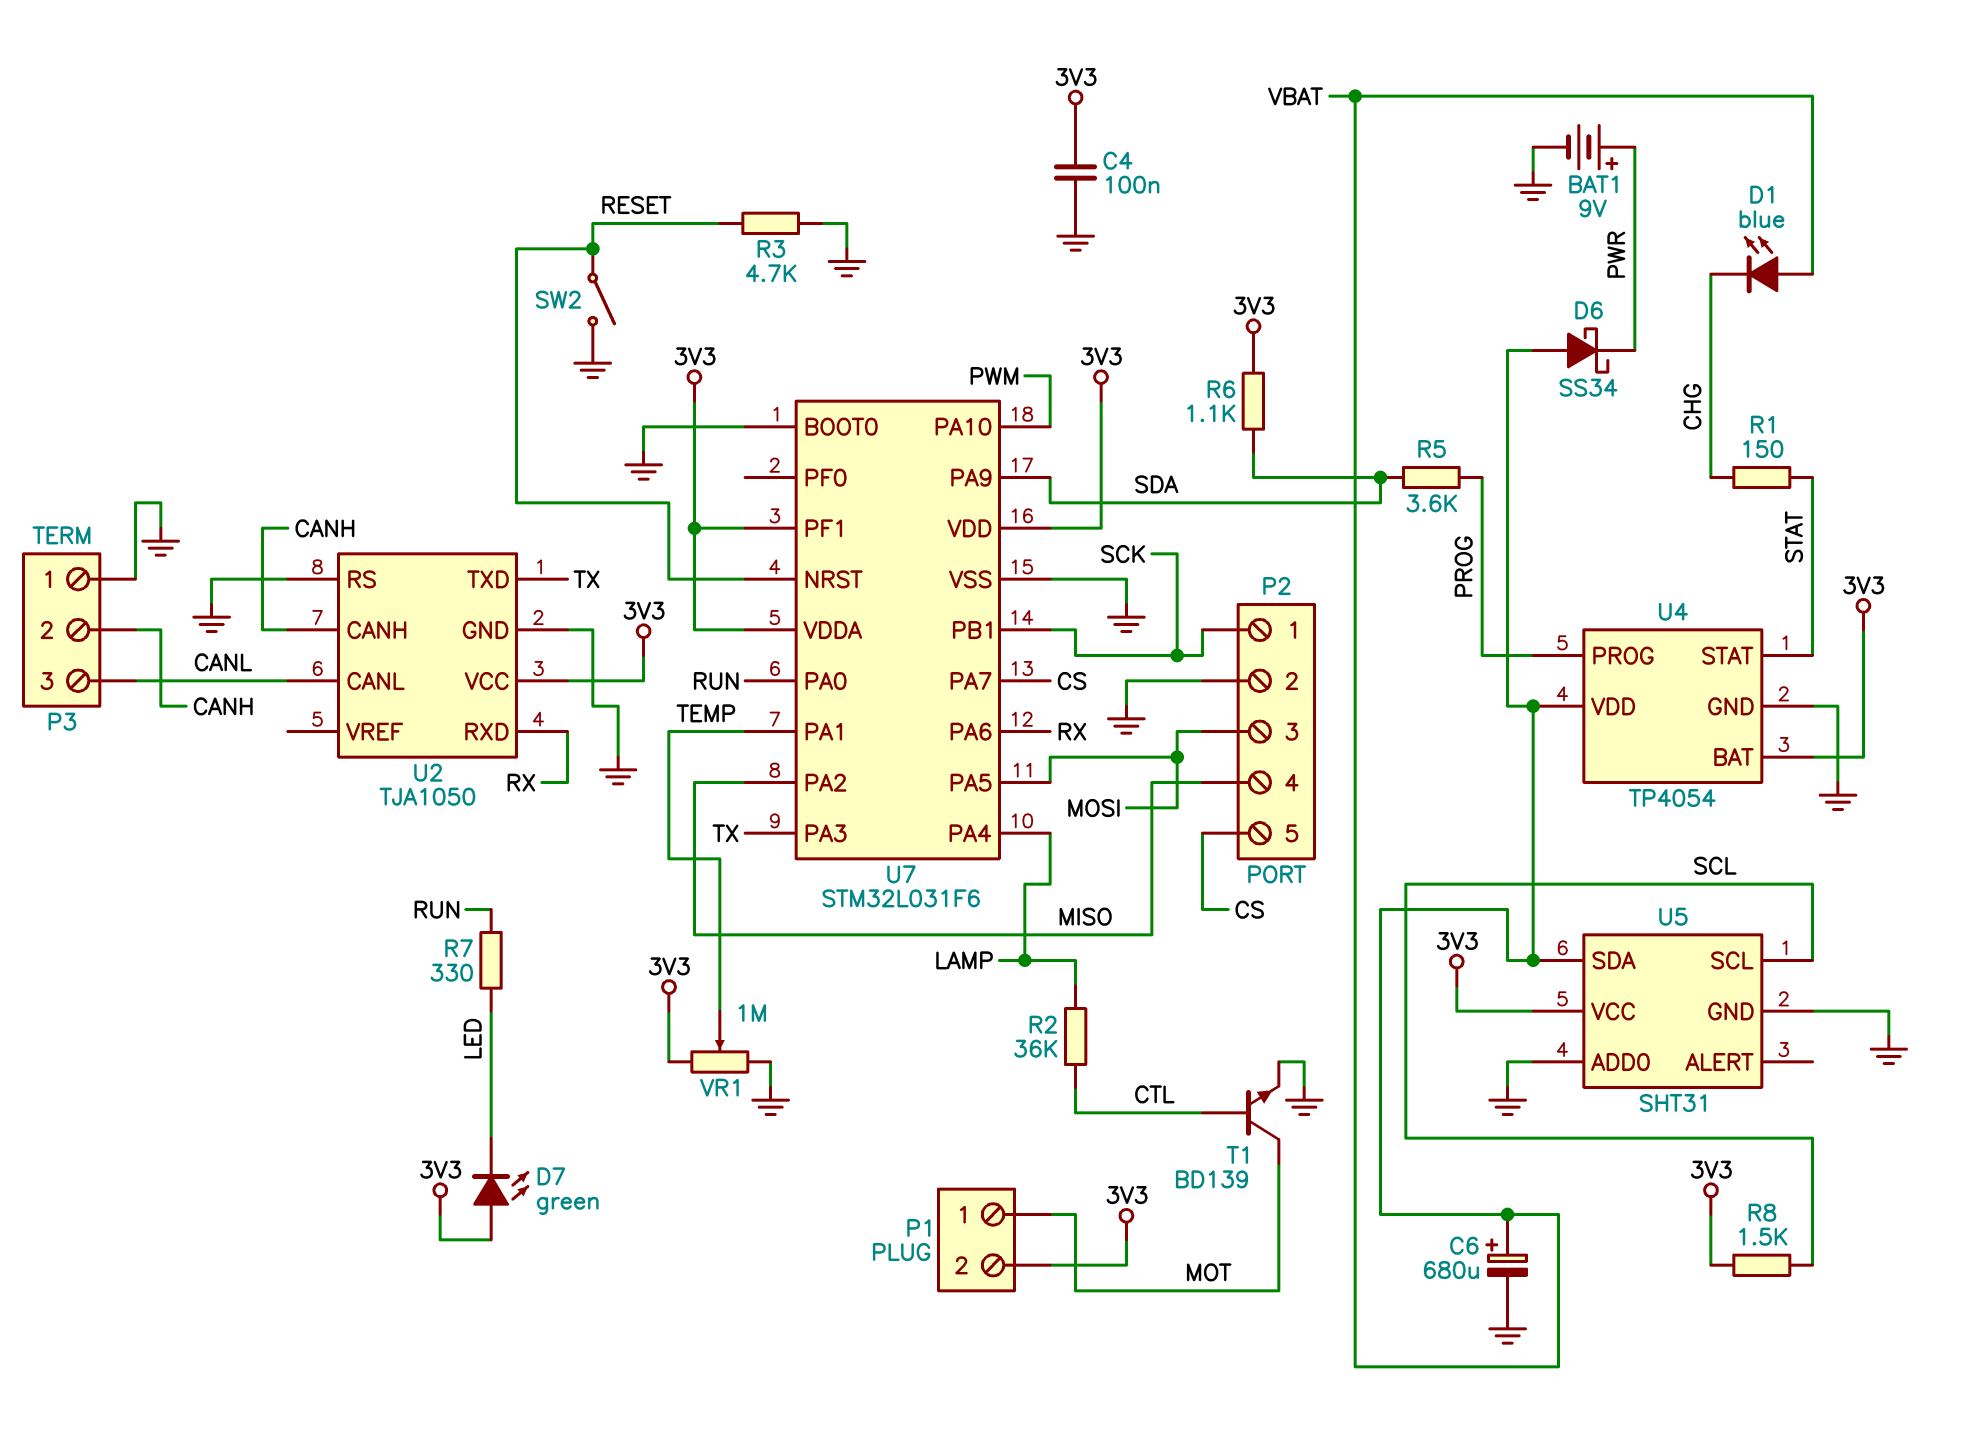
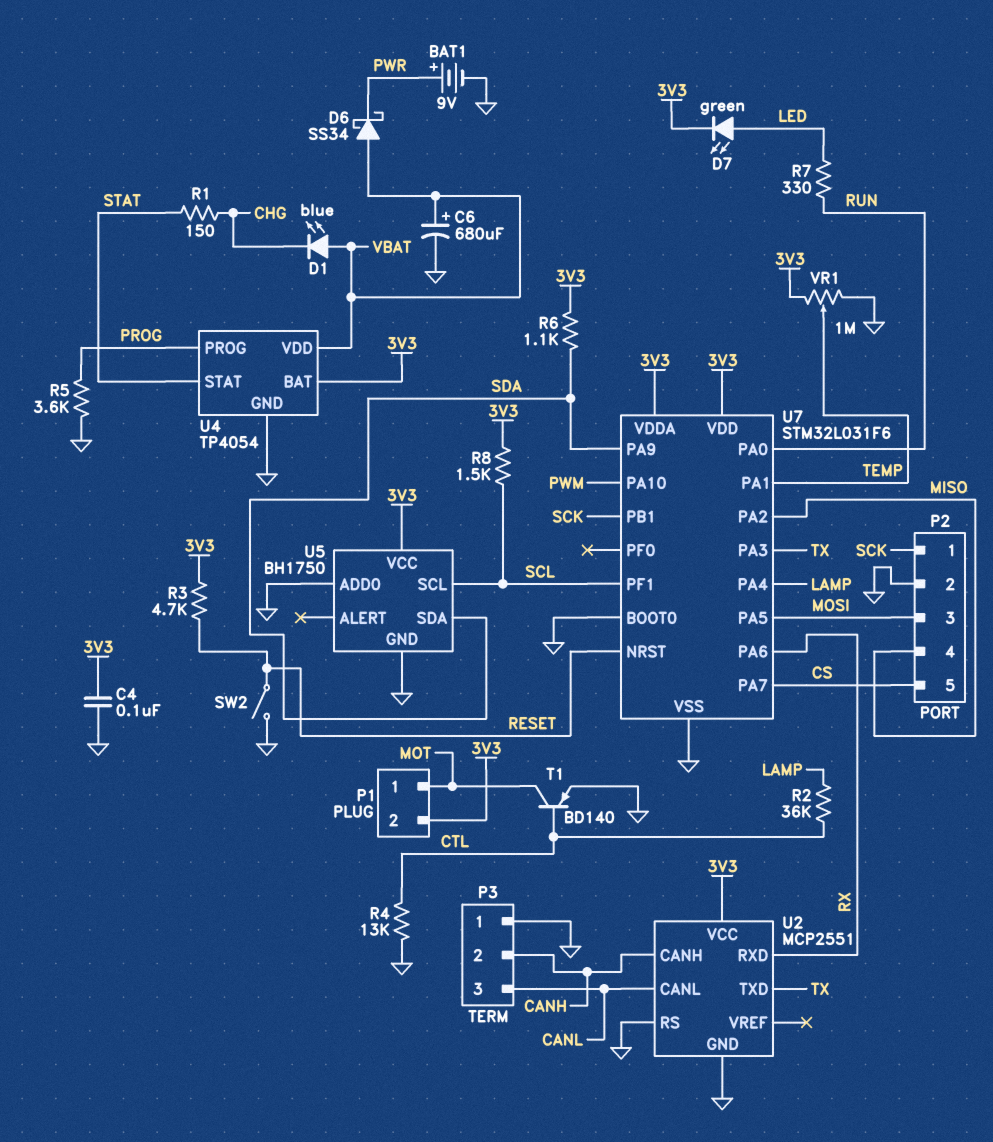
D7: LED green (A 3V3, K LED) -> LED green (A LED, K 3V3)
R3: 4.7k (GND, RESET) -> 4.7k (3V3, RESET)
R4: none -> 13k (CTL, GND)
R5: 3.6k (PROG, SDA) -> 3.6k (GND, PROG)
T1: NPN BD139 (B CTL, C MOT, E GND) -> PNP BD140 (B CTL, C MOT, E GND)
U2: TJA1050 -> MCP2551
U5: SHT31 -> BH1750
U5 pin SDA: VBAT -> SDA
U7 pin PF1: 3V3 -> SCL

